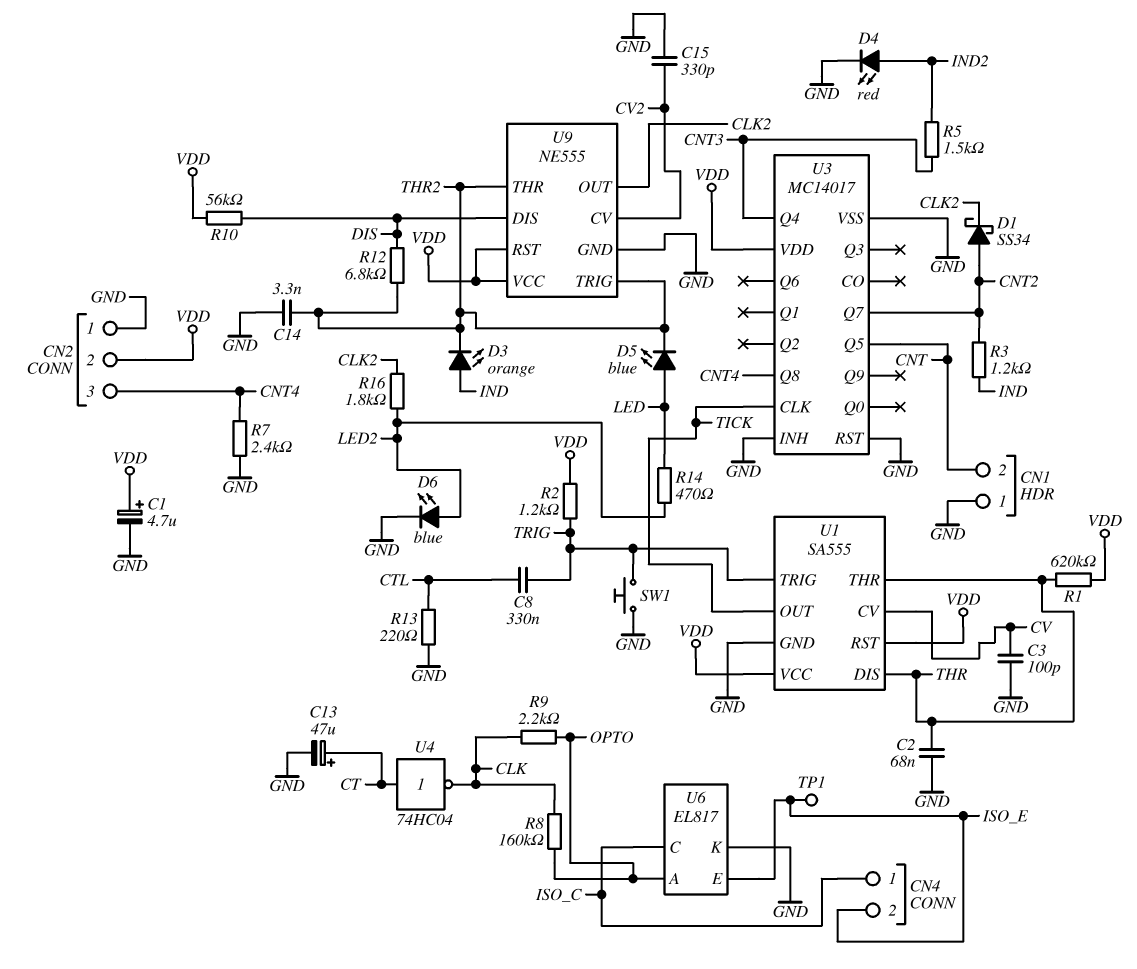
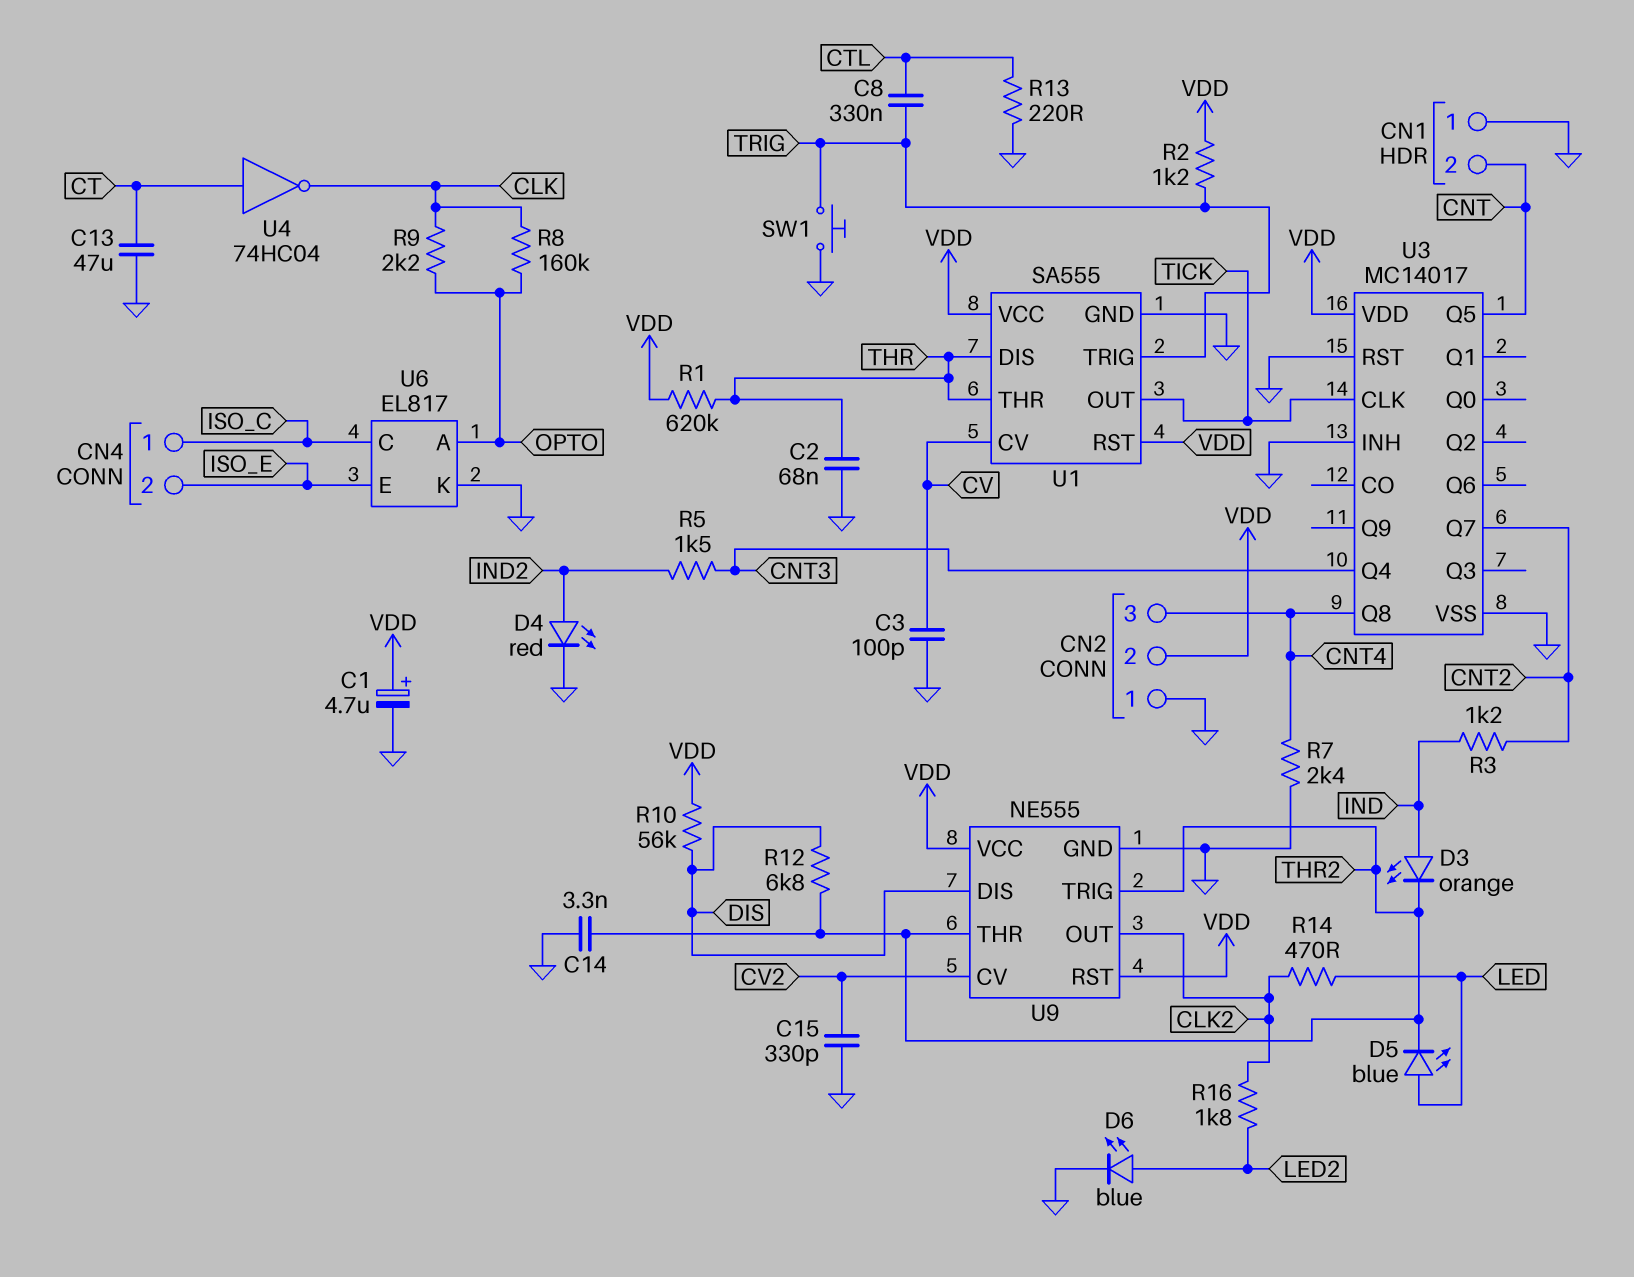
C13: 47uF (plus CT, minus GND) -> 47uF (CT, GND)
D1: schottky SS34 (A CNT2, K CLK2) -> none
R14: 470 (LED, LED2) -> 470 (CLK2, LED)
TP1: test point (ISO_E) -> none

